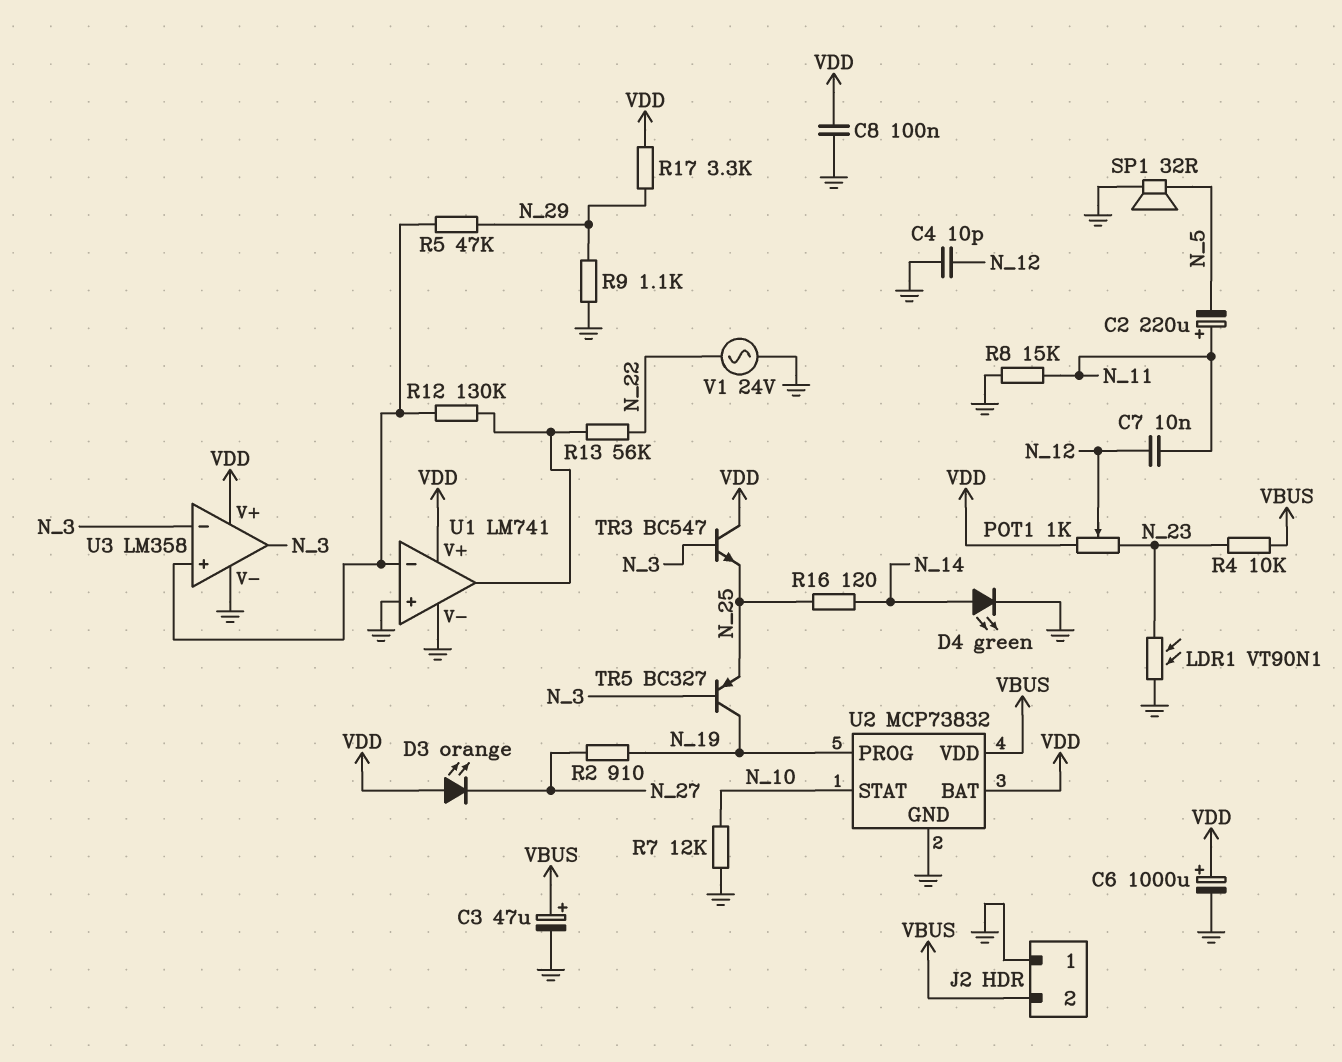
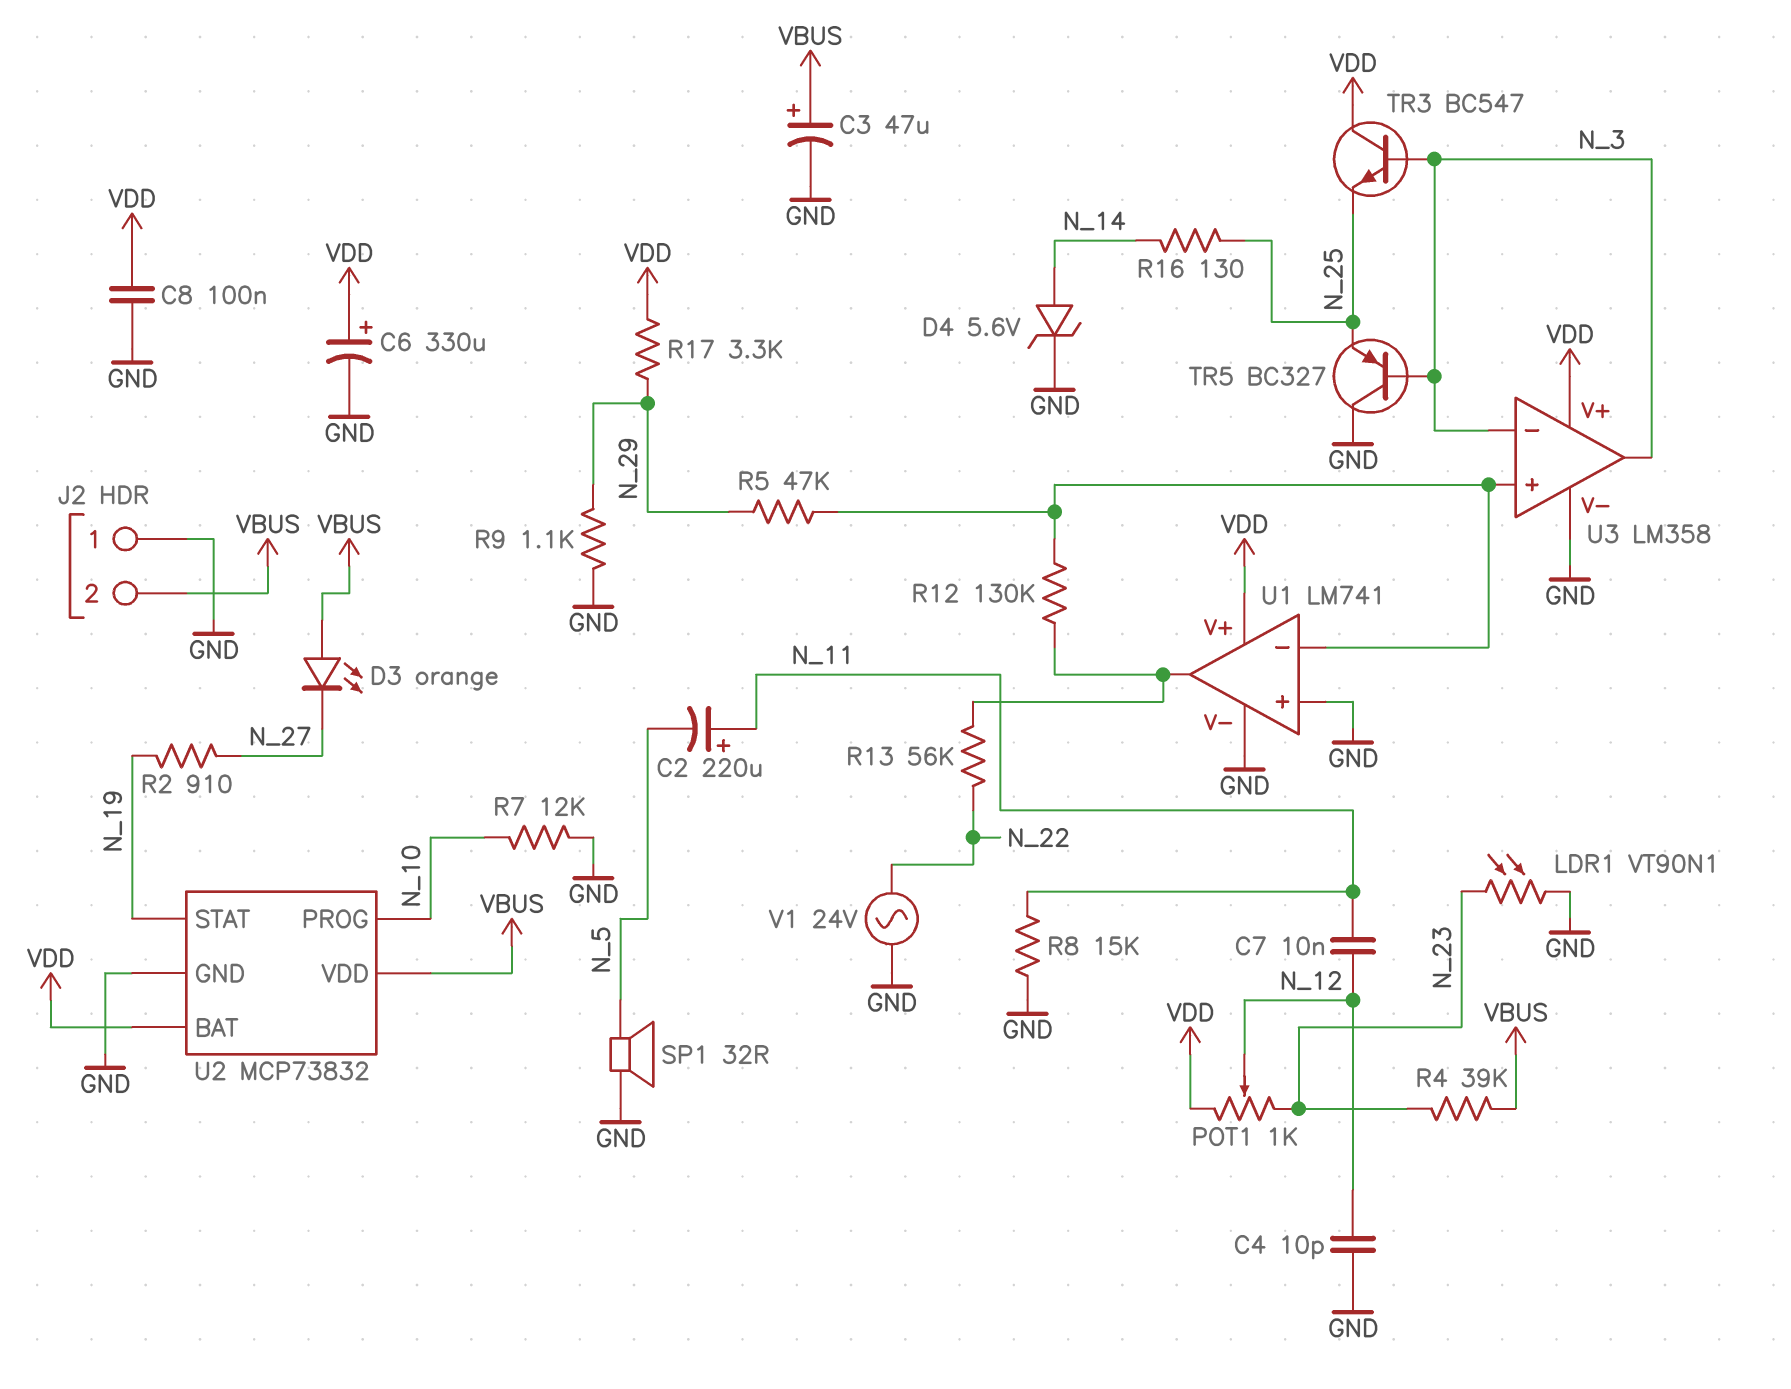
C6: 1000uF (plus VDD, minus GND) -> 330uF (plus VDD, minus GND)
D3: LED orange (A VDD, K N_27) -> LED orange (A VBUS, K N_27)
D4: LED green (A N_14, K GND) -> zener 5.6V (A N_14, K GND)
R4: 10k (N_23, VBUS) -> 39k (N_23, VBUS)
R16: 120 (N_14, N_25) -> 130 (N_14, N_25)
TR5: PNP BC327 (B N_3, C N_19, E N_25) -> PNP BC327 (B N_3, C GND, E N_25)
U2 pin PROG: N_19 -> N_10
U2 pin STAT: N_10 -> N_19

